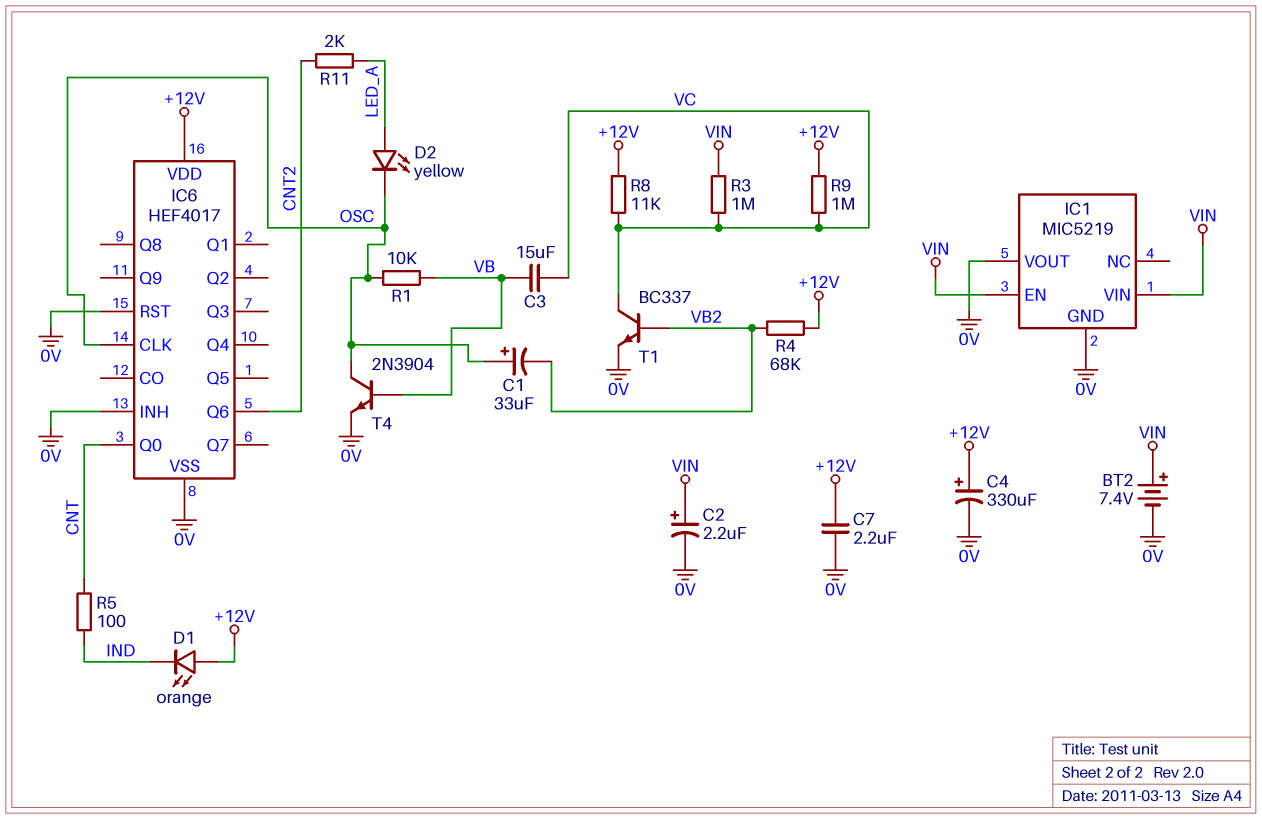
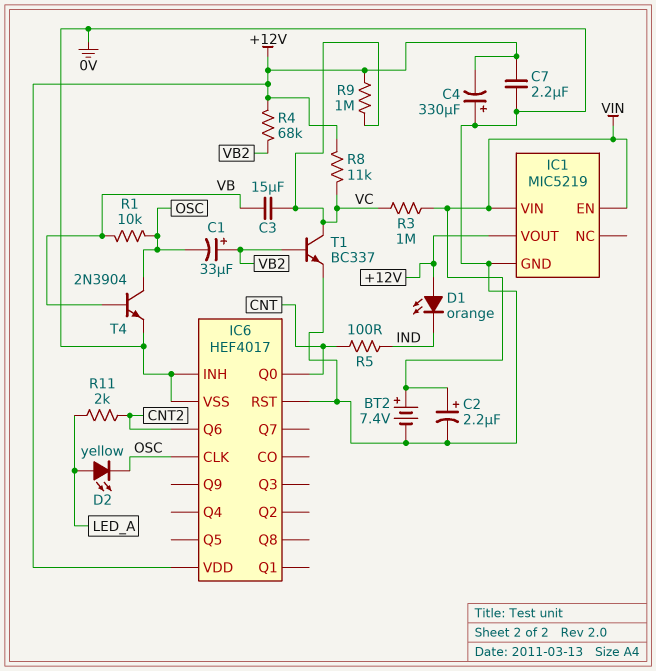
C1: 33uF (plus OSC, minus VB2) -> 33uF (plus VB2, minus OSC)
C4: 330uF (plus +12V, minus 0V) -> 330uF (plus 0V, minus +12V)
IC1 pin VOUT: 0V -> +12V

